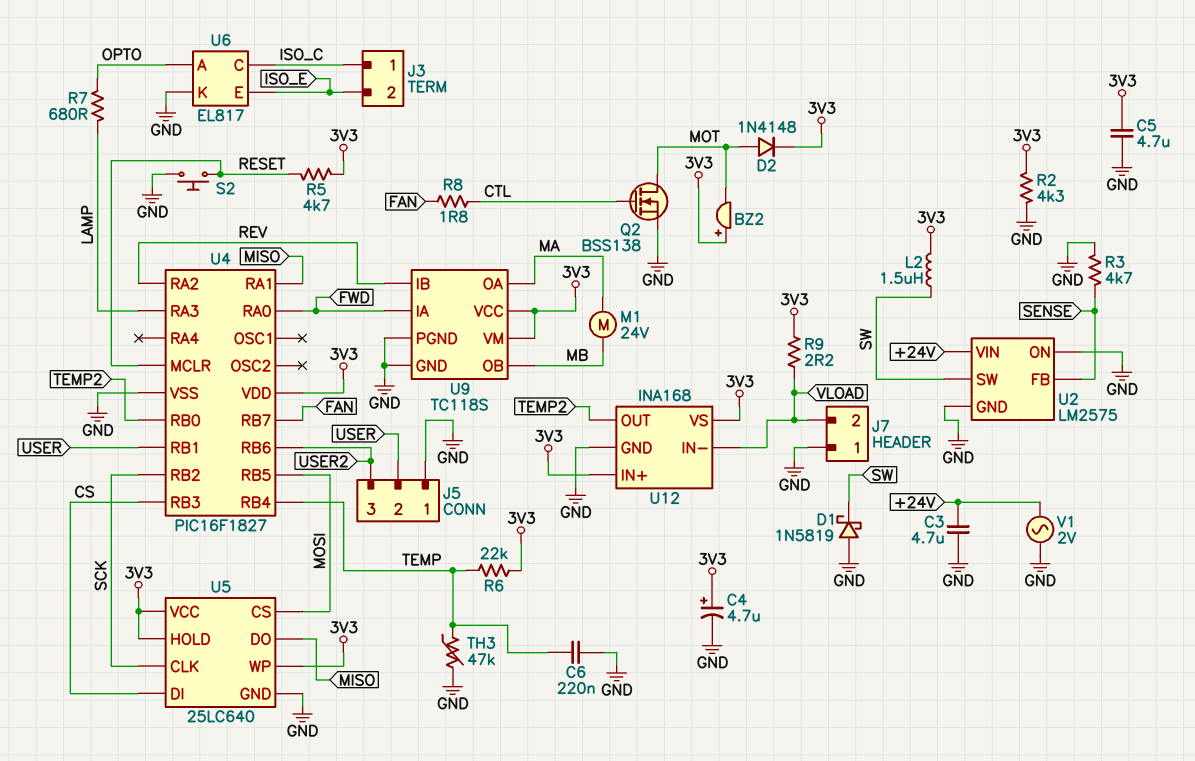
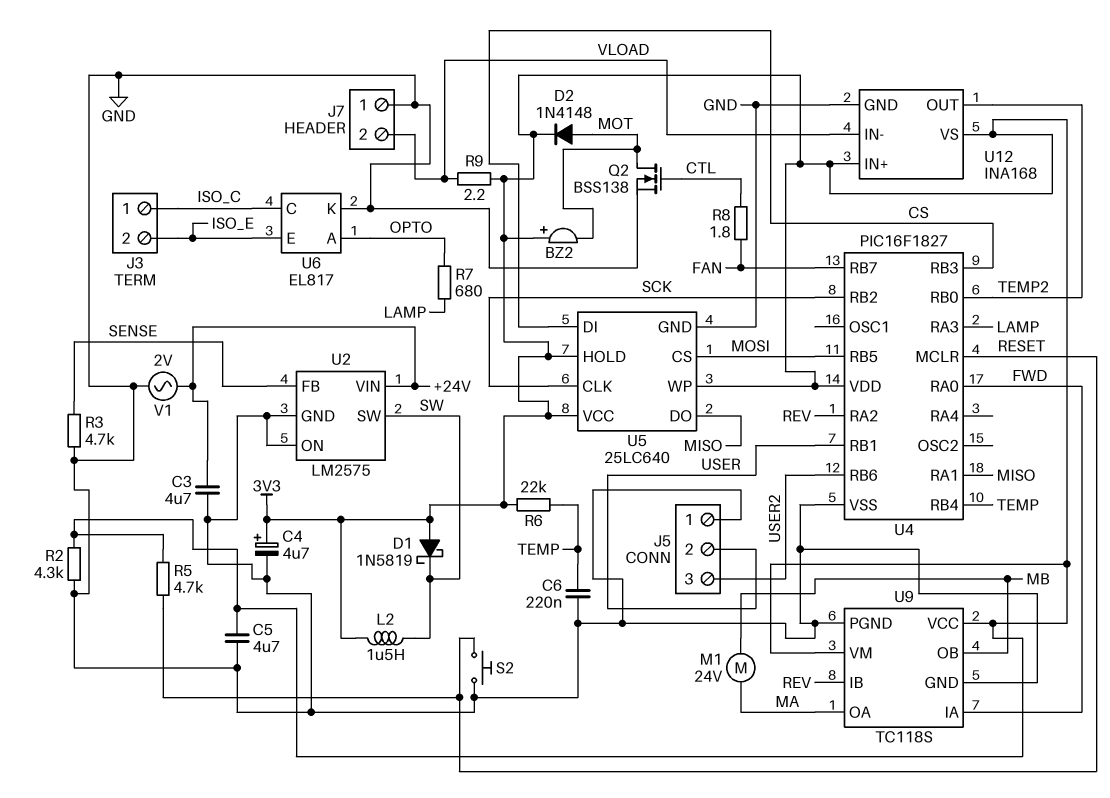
D1: schottky 1N5819 (A GND, K SW) -> schottky 1N5819 (A 3V3, K SW)
TH3: 47k (GND, TEMP) -> none

